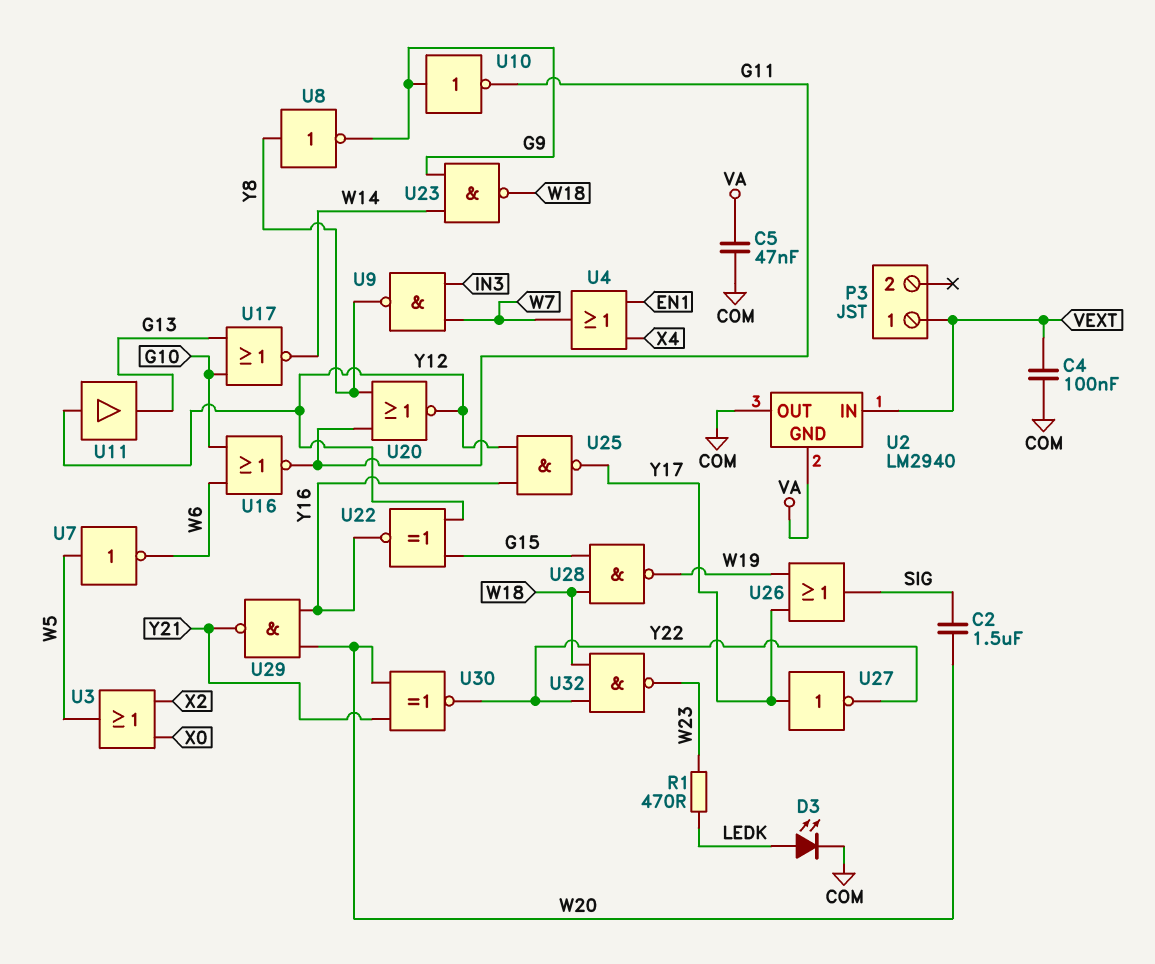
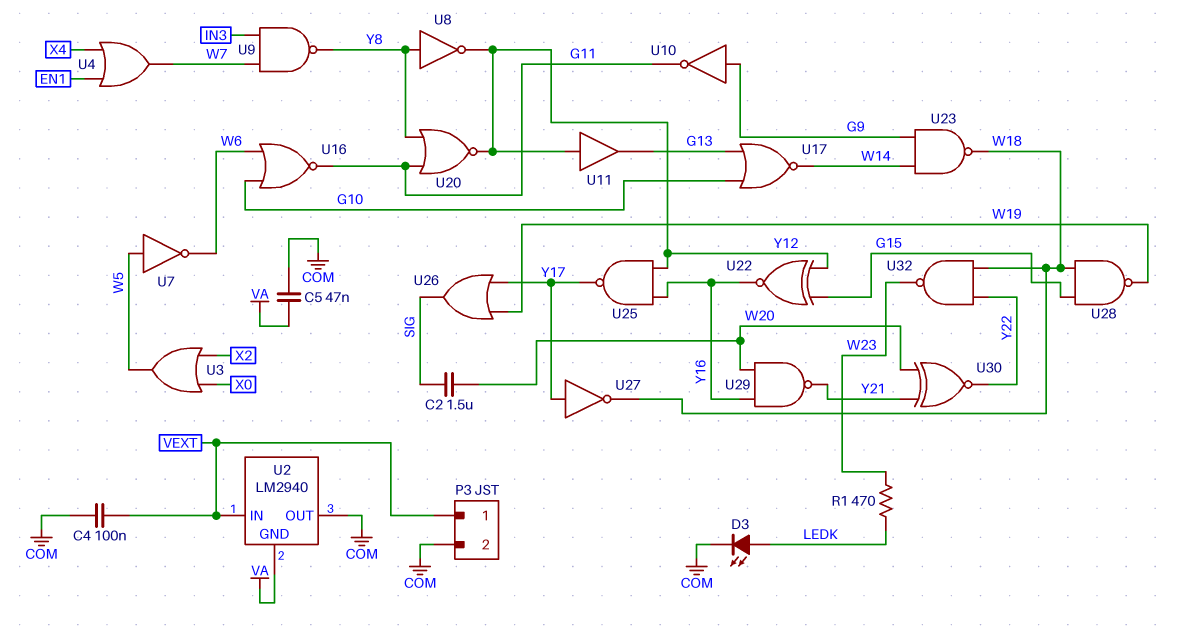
P3 pin 2: none -> COM
U8: NOT (in Y8, out G9) -> NOT (in Y8, out Y12)
U27: NOT (in Y17, out Y22) -> NOT (in Y17, out W18)

